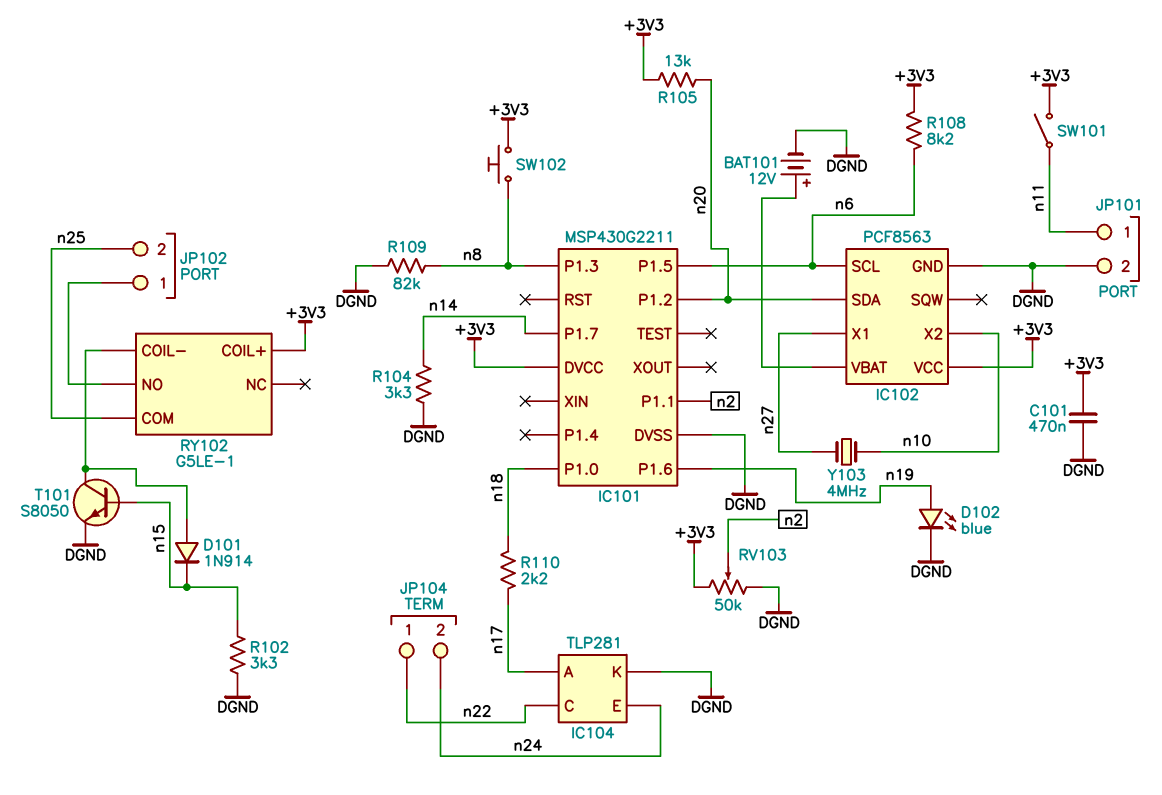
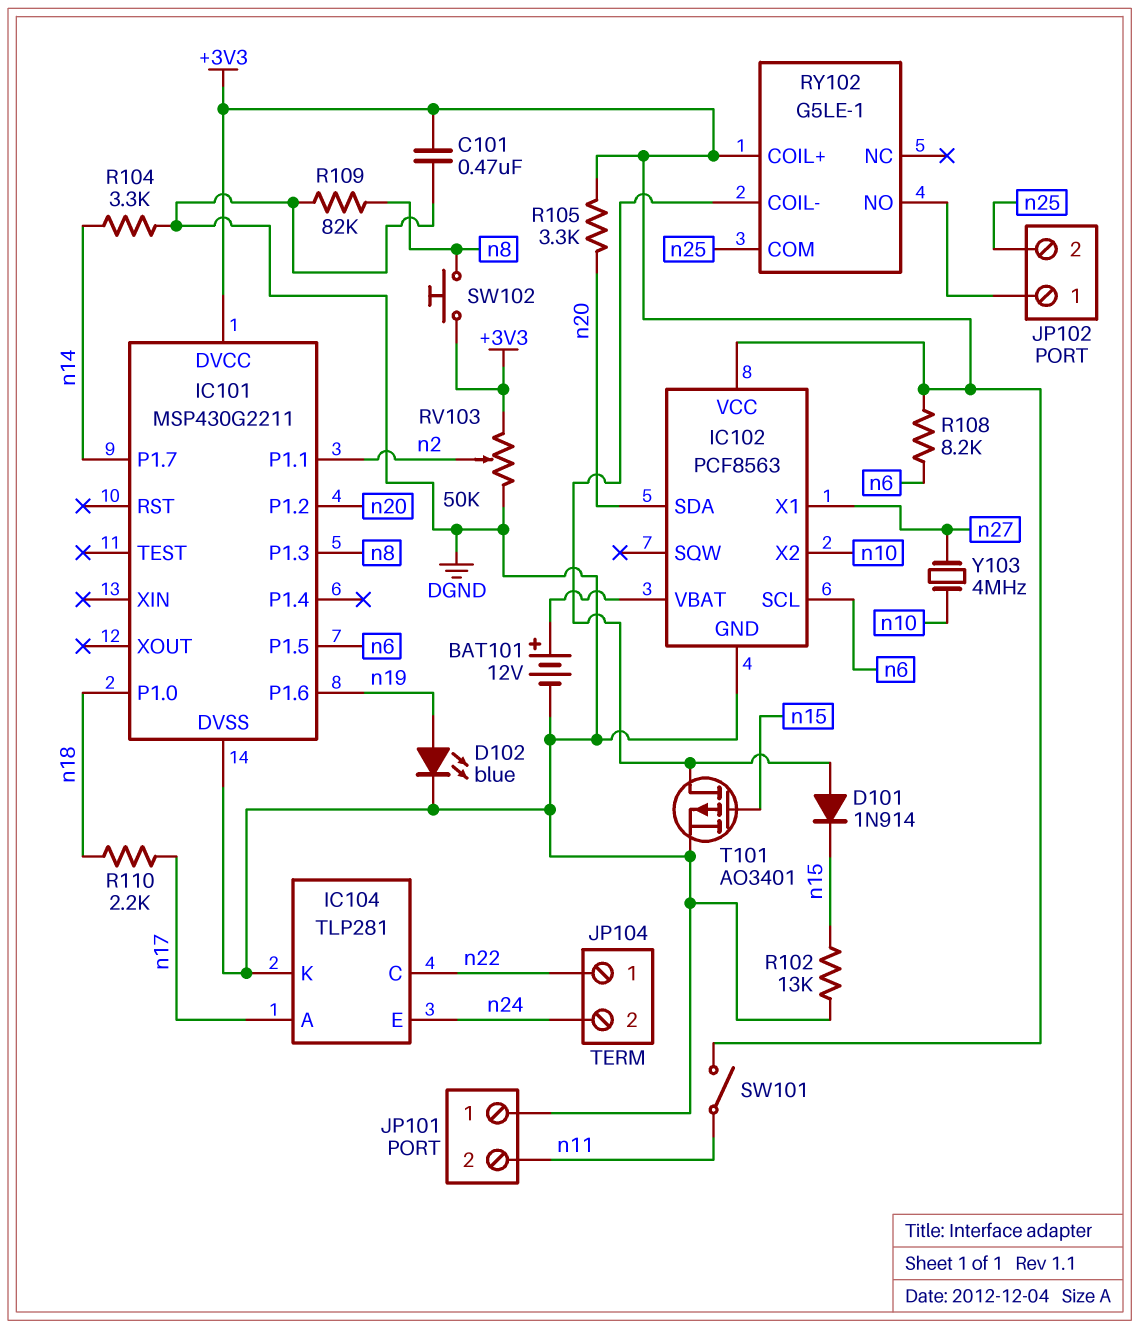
JP101 pin 1: n11 -> DGND
JP101 pin 2: DGND -> n11
R102: 3.3k (DGND, n15) -> 13k (DGND, n15)
R105: 13k (+3V3, n20) -> 3.3k (+3V3, n20)
T101: NPN S8050 (B n15, C RY102/COIL-, E DGND) -> PMOS AO3401 (G n15, D RY102/COIL-, S DGND)

